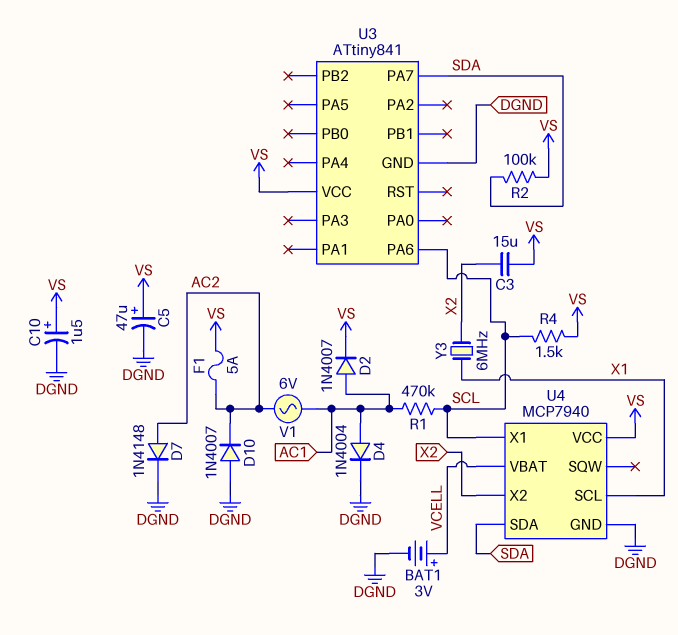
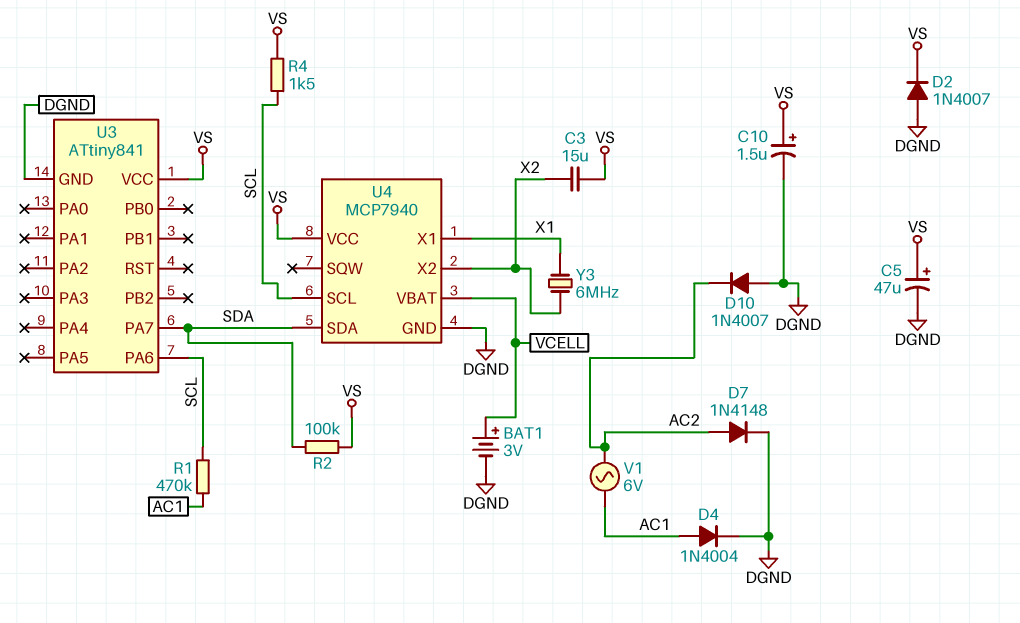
D2: diode 1N4007 (A AC1, K VS) -> diode 1N4007 (A DGND, K VS)
F1: 5A (AC2, VS) -> none
U4 pin SCL: X1 -> SCL
U4 pin X1: SCL -> X1

